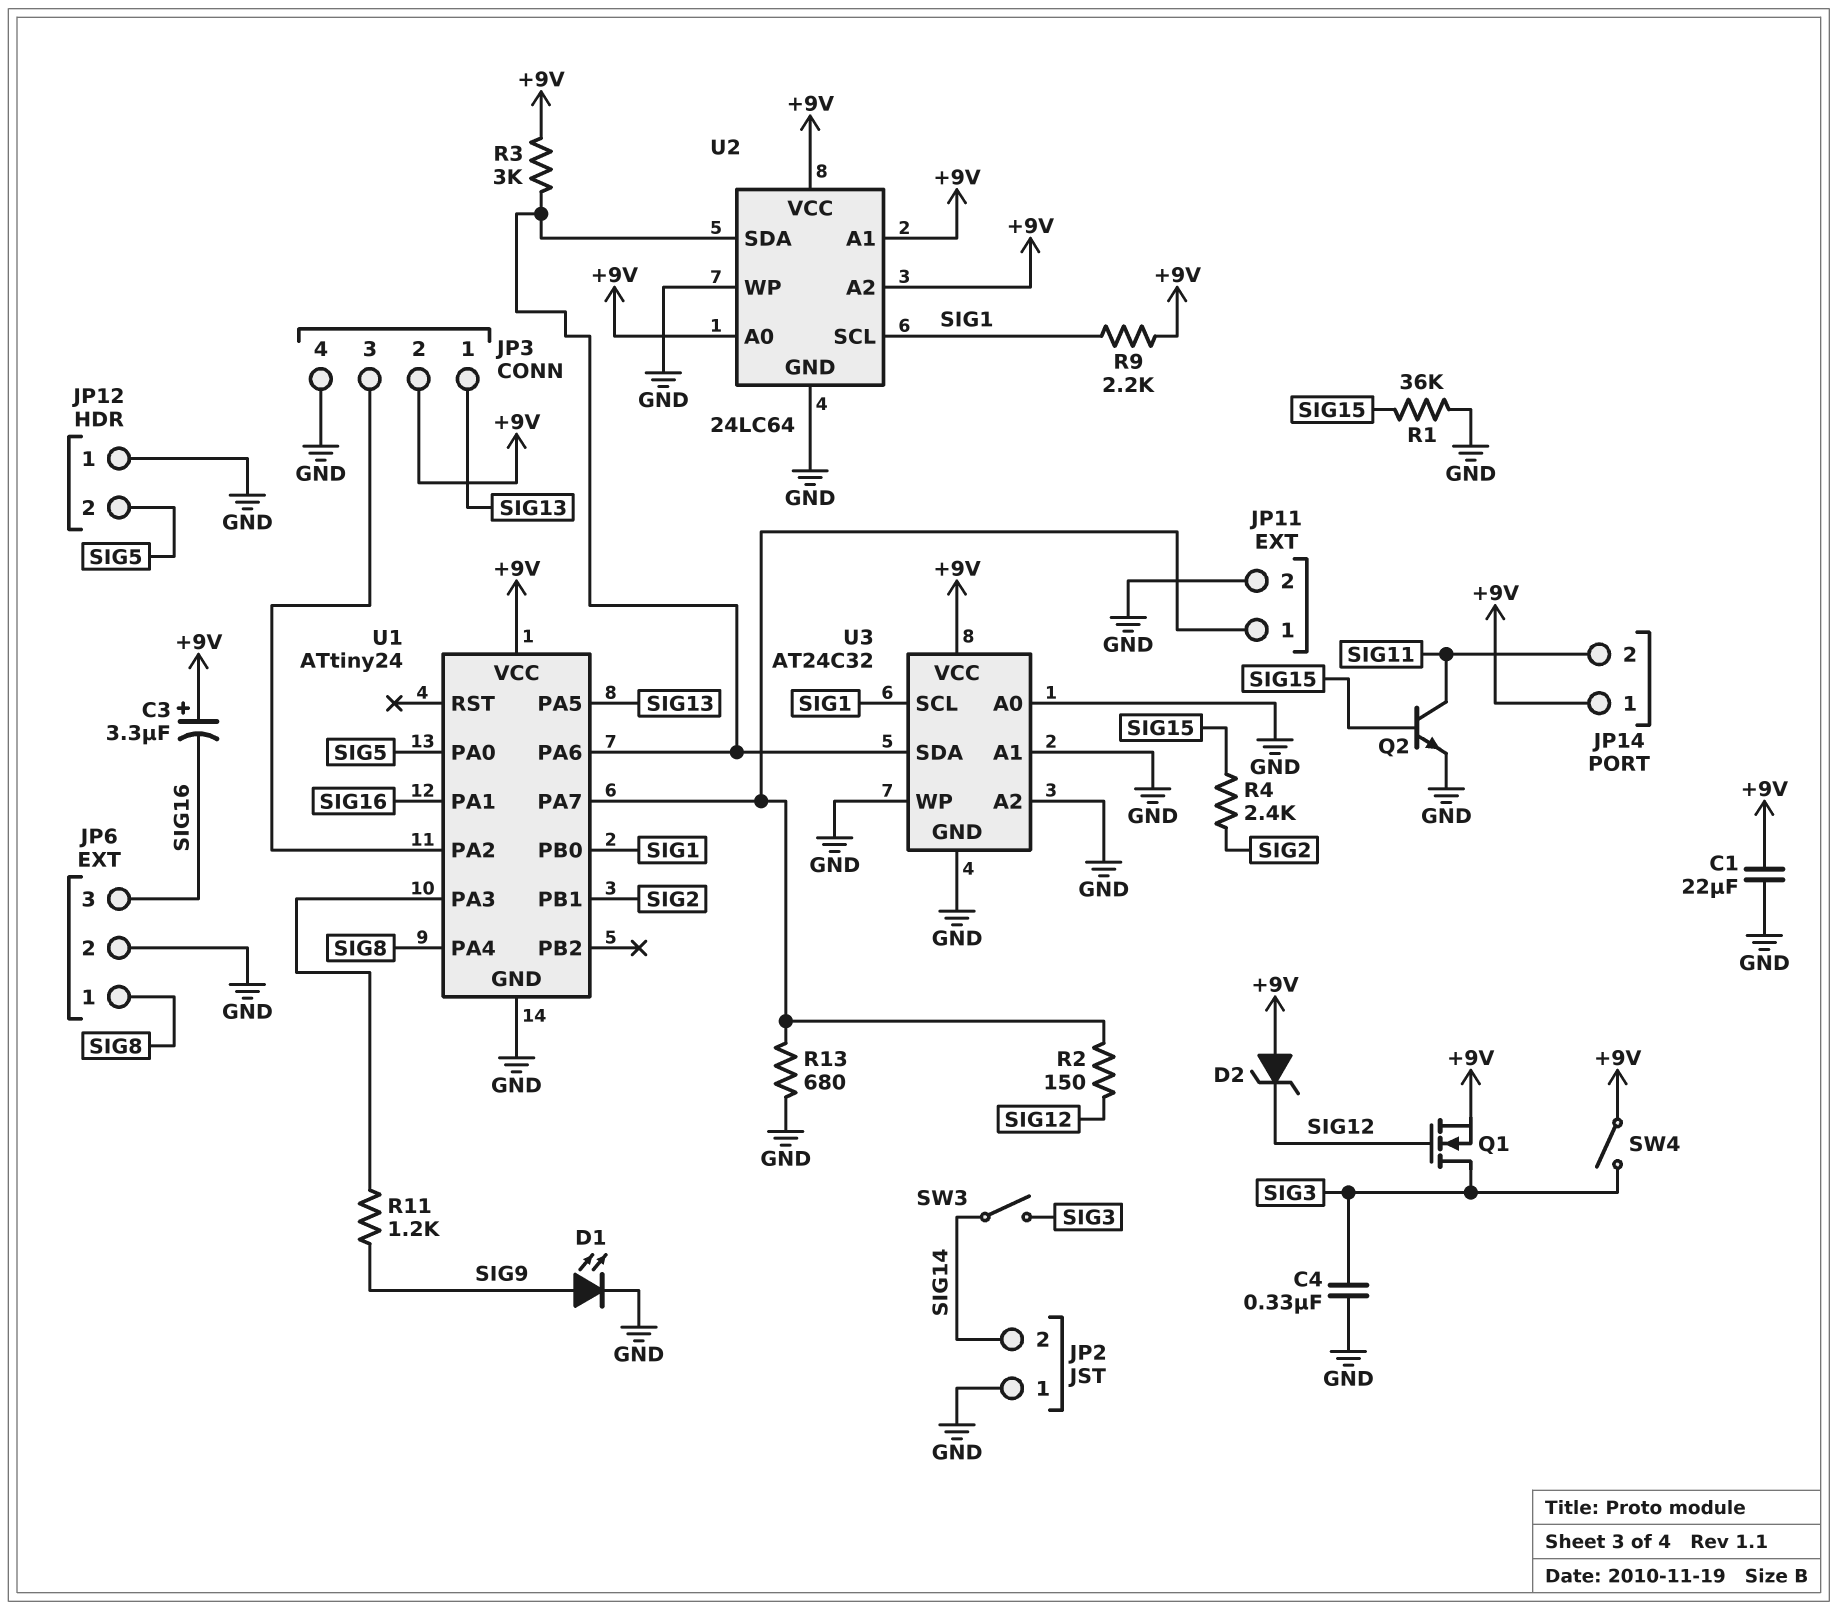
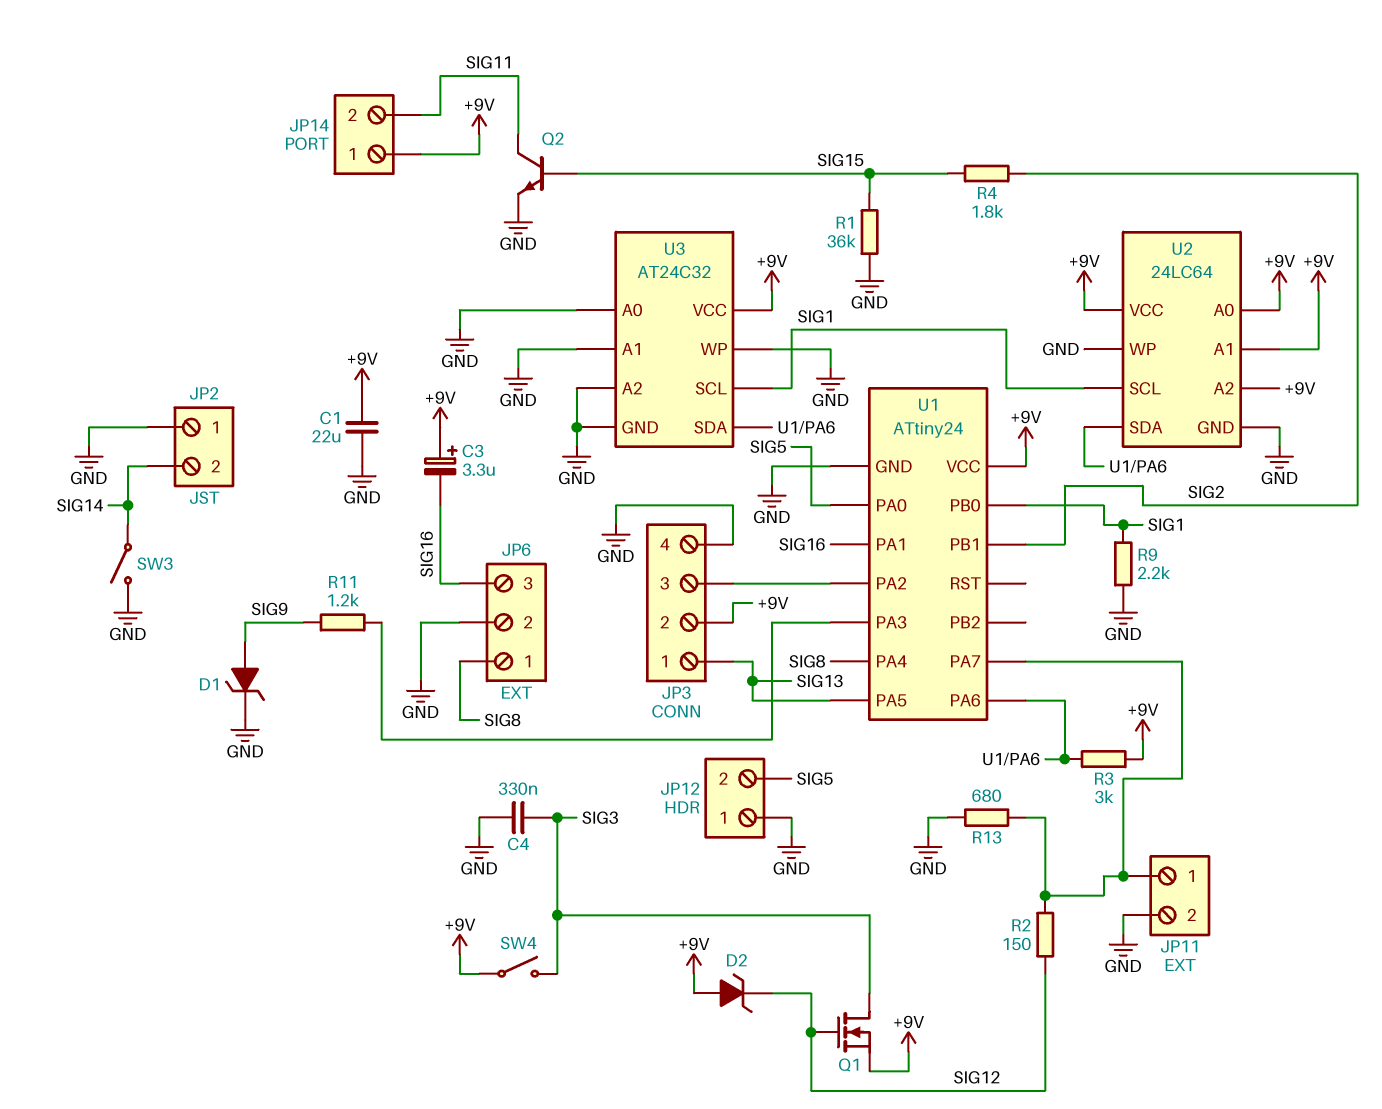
D1: LED (A SIG9, K GND) -> zener (A SIG9, K GND)
R4: 2.4k (SIG2, SIG15) -> 1.8k (SIG2, SIG15)
R9: 2.2k (+9V, SIG1) -> 2.2k (GND, SIG1)
SW3: switch (SIG3, SIG14) -> switch (GND, SIG14)

